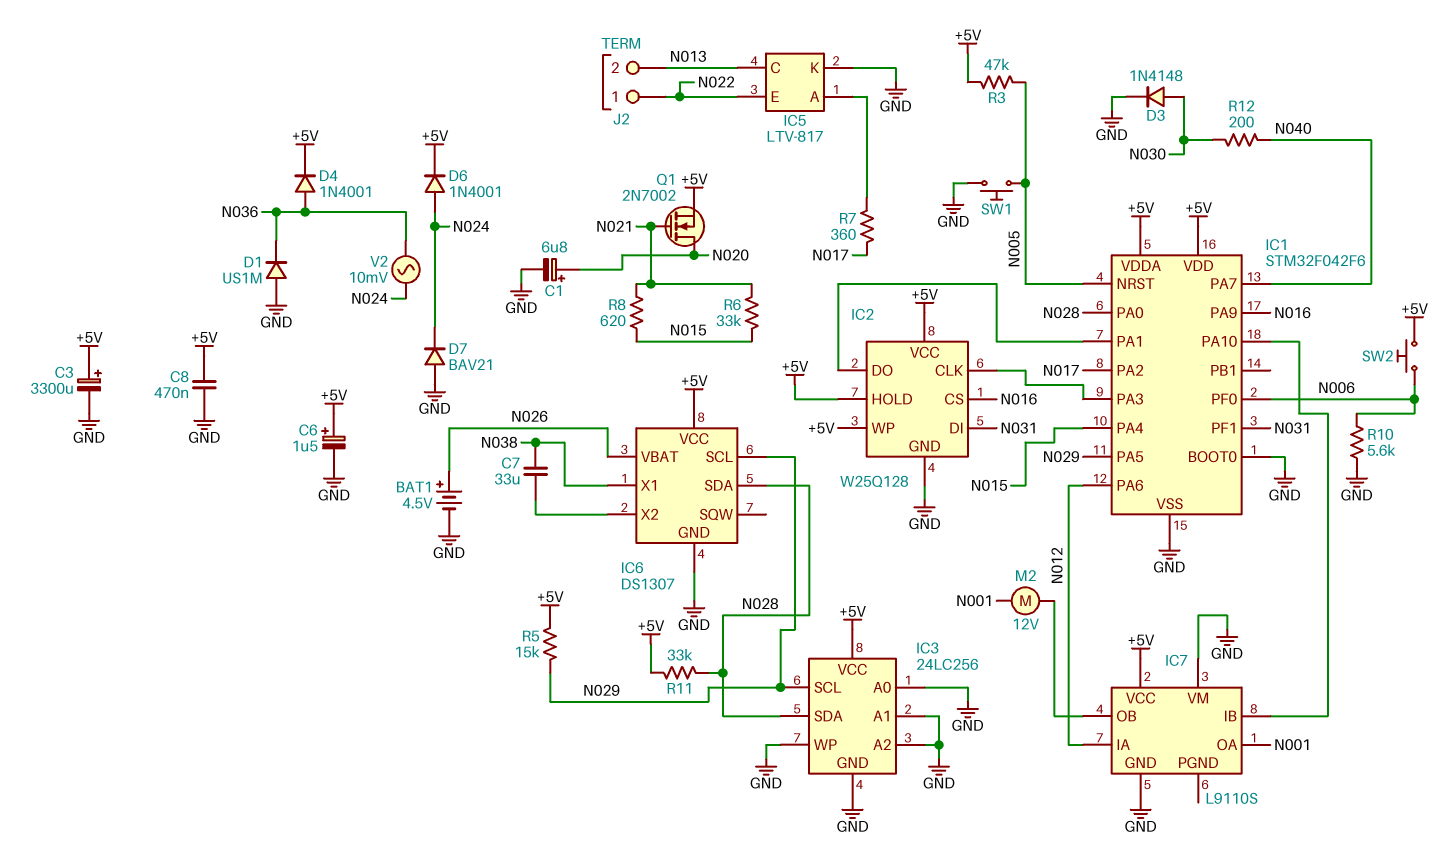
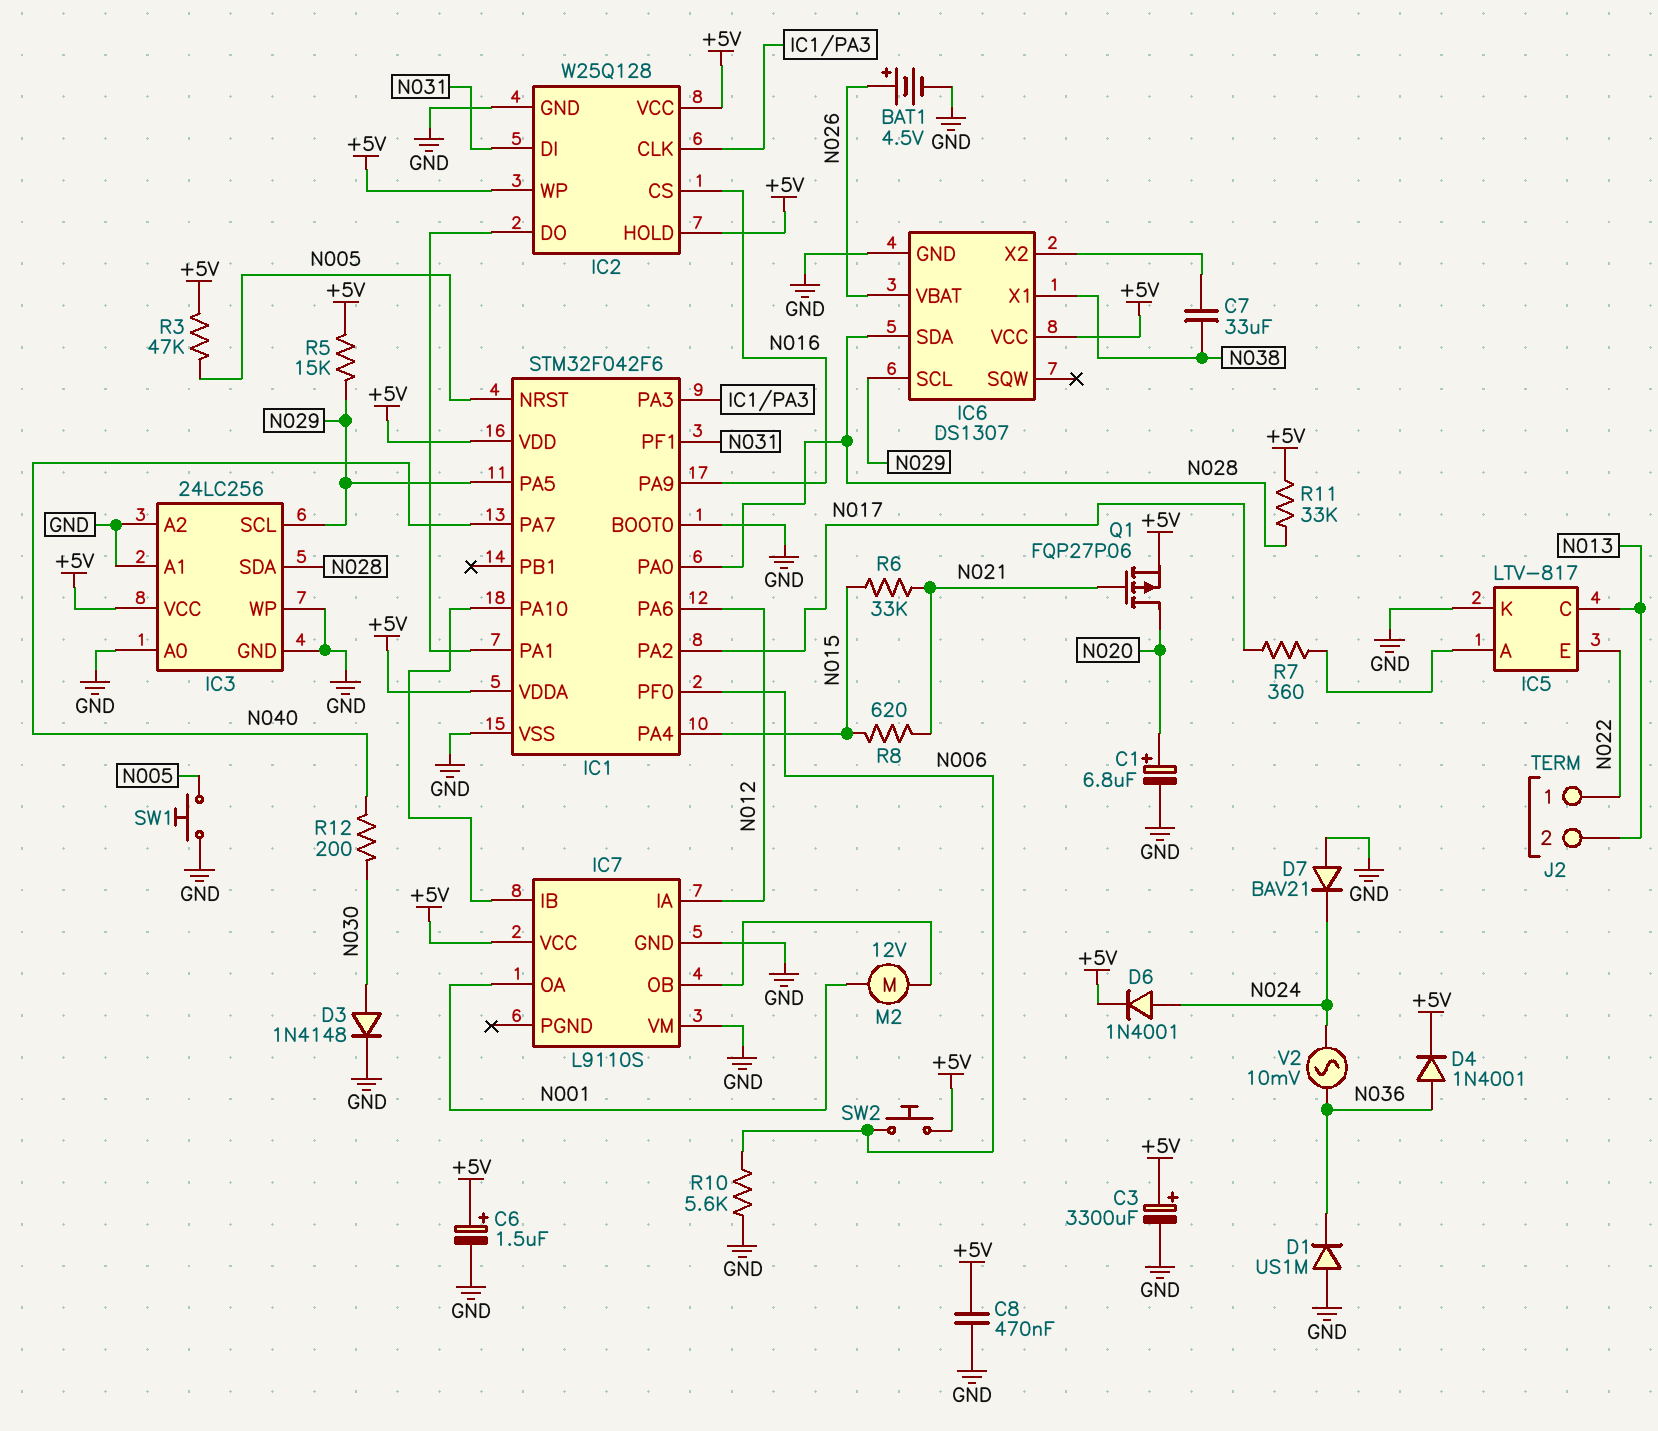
Q1: NMOS 2N7002 (G N021, D N020, S +5V) -> PMOS FQP27P06 (G N021, D N020, S +5V)

